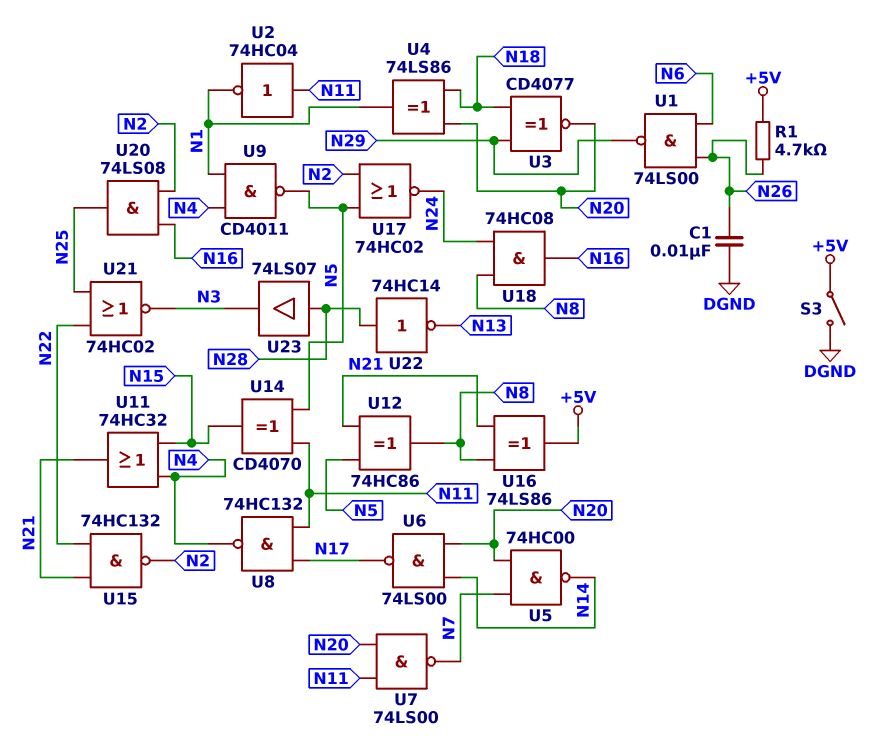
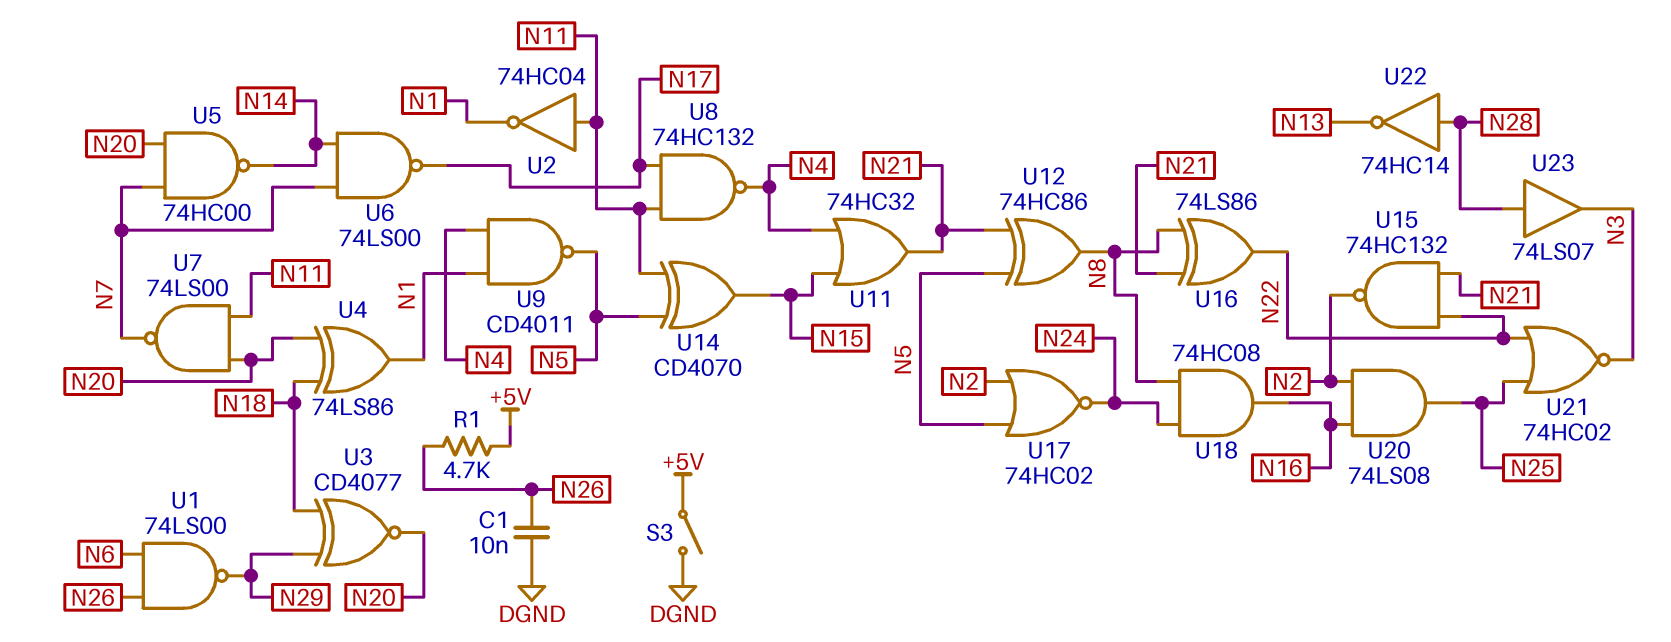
U6: NAND 74LS00 (in N14, in N20, out N17) -> NAND 74LS00 (in N7, in N14, out N17)
U16: XOR 74LS86 (in N8, in N21, out +5V) -> XOR 74LS86 (in N8, in N21, out N22)

